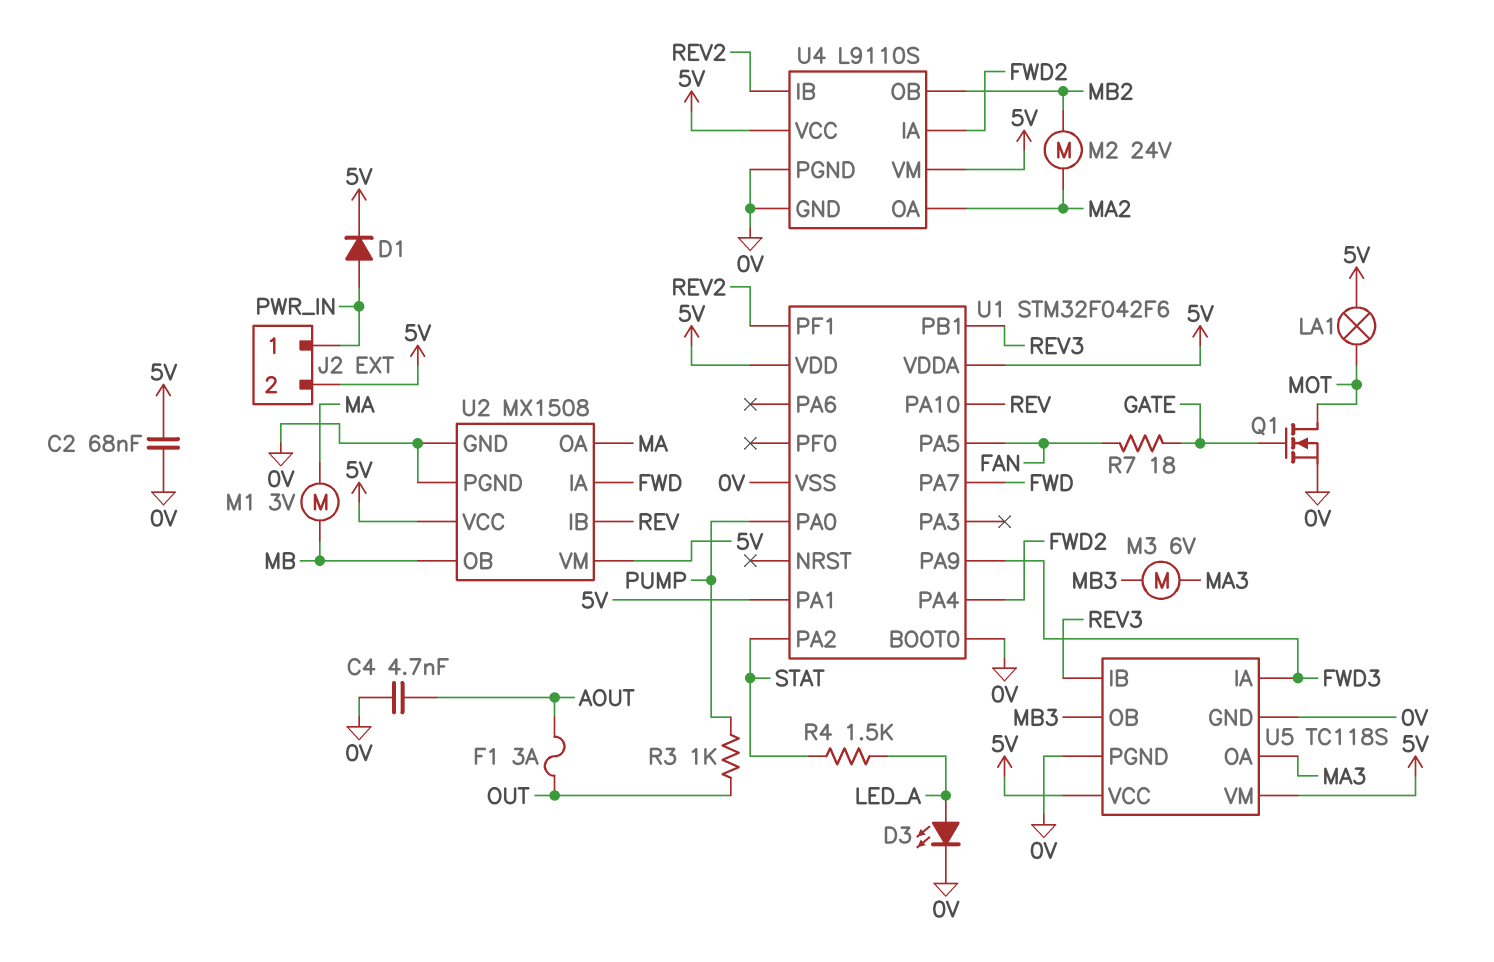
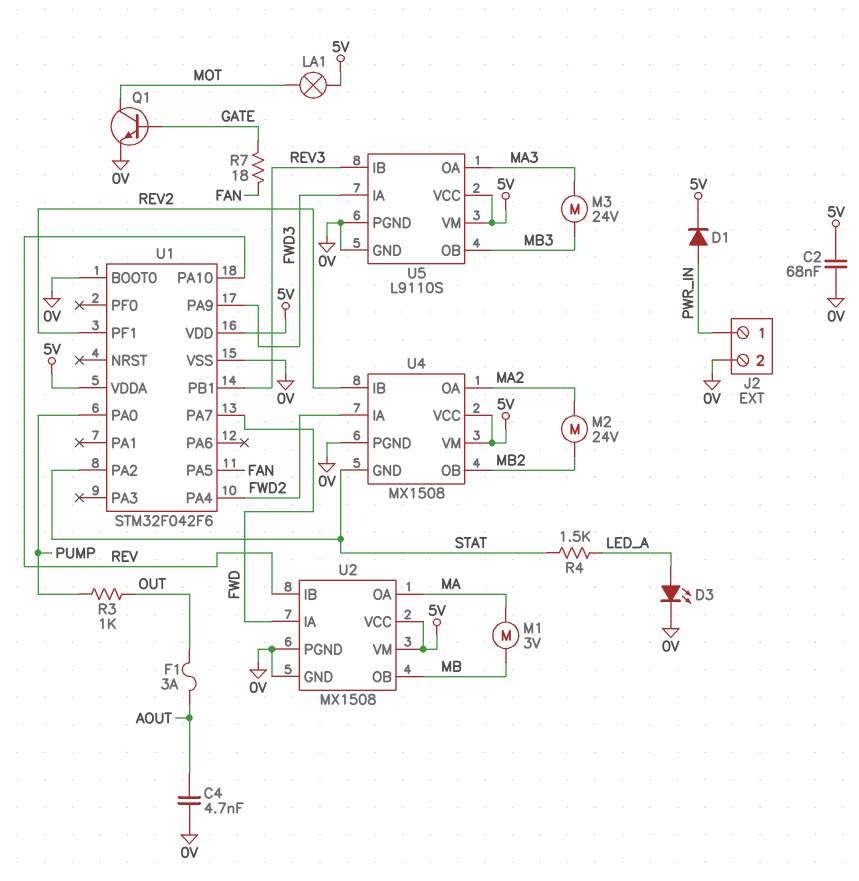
J2 pin 2: 5V -> 0V
M3: motor 6V (MA3, MB3) -> motor 24V (MA3, MB3)
Q1: NMOS (G GATE, D MOT, S 0V) -> NPN (B GATE, C MOT, E 0V)
U1 pin PA1: 5V -> none
U4: L9110S -> MX1508
U4 pin GND: 0V -> STAT
U5: TC118S -> L9110S

